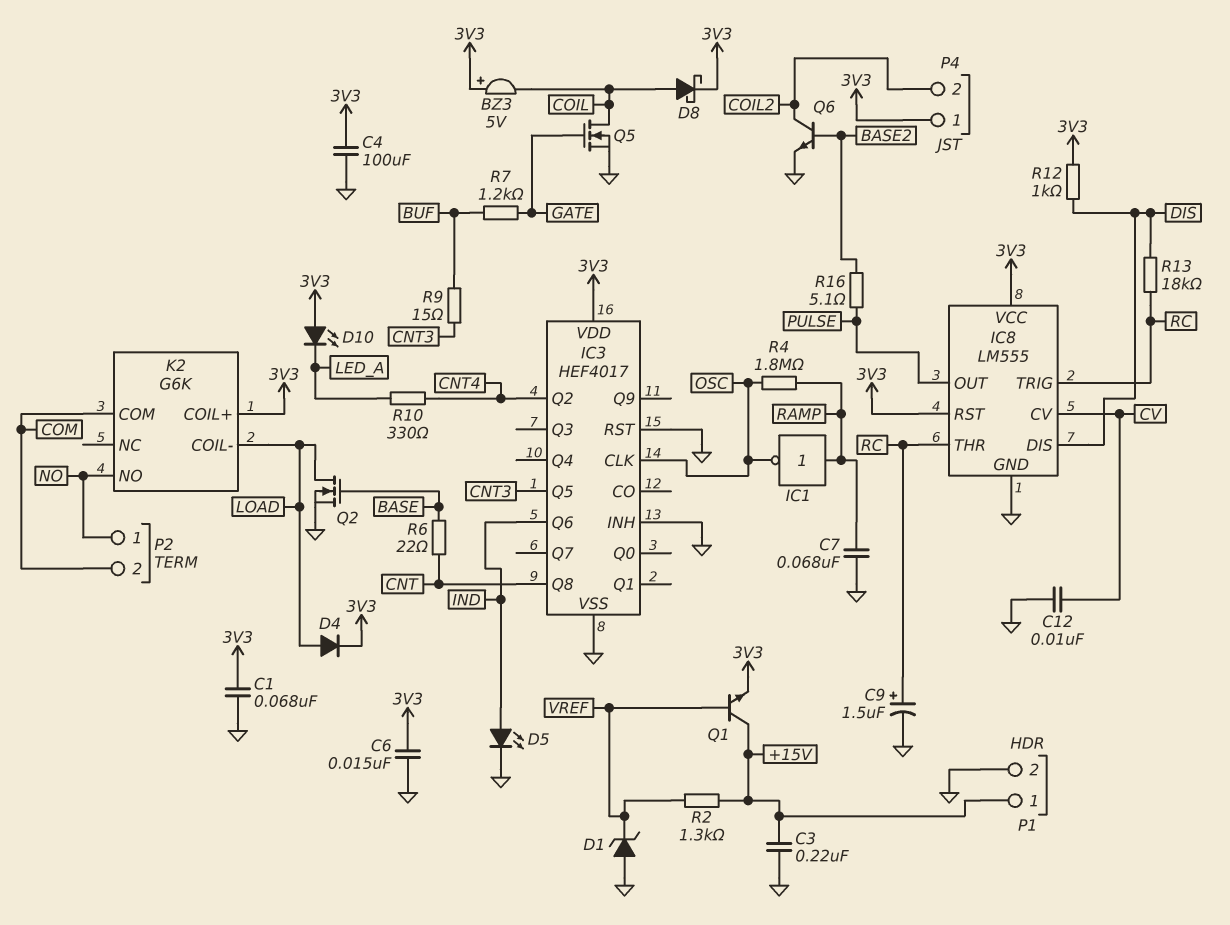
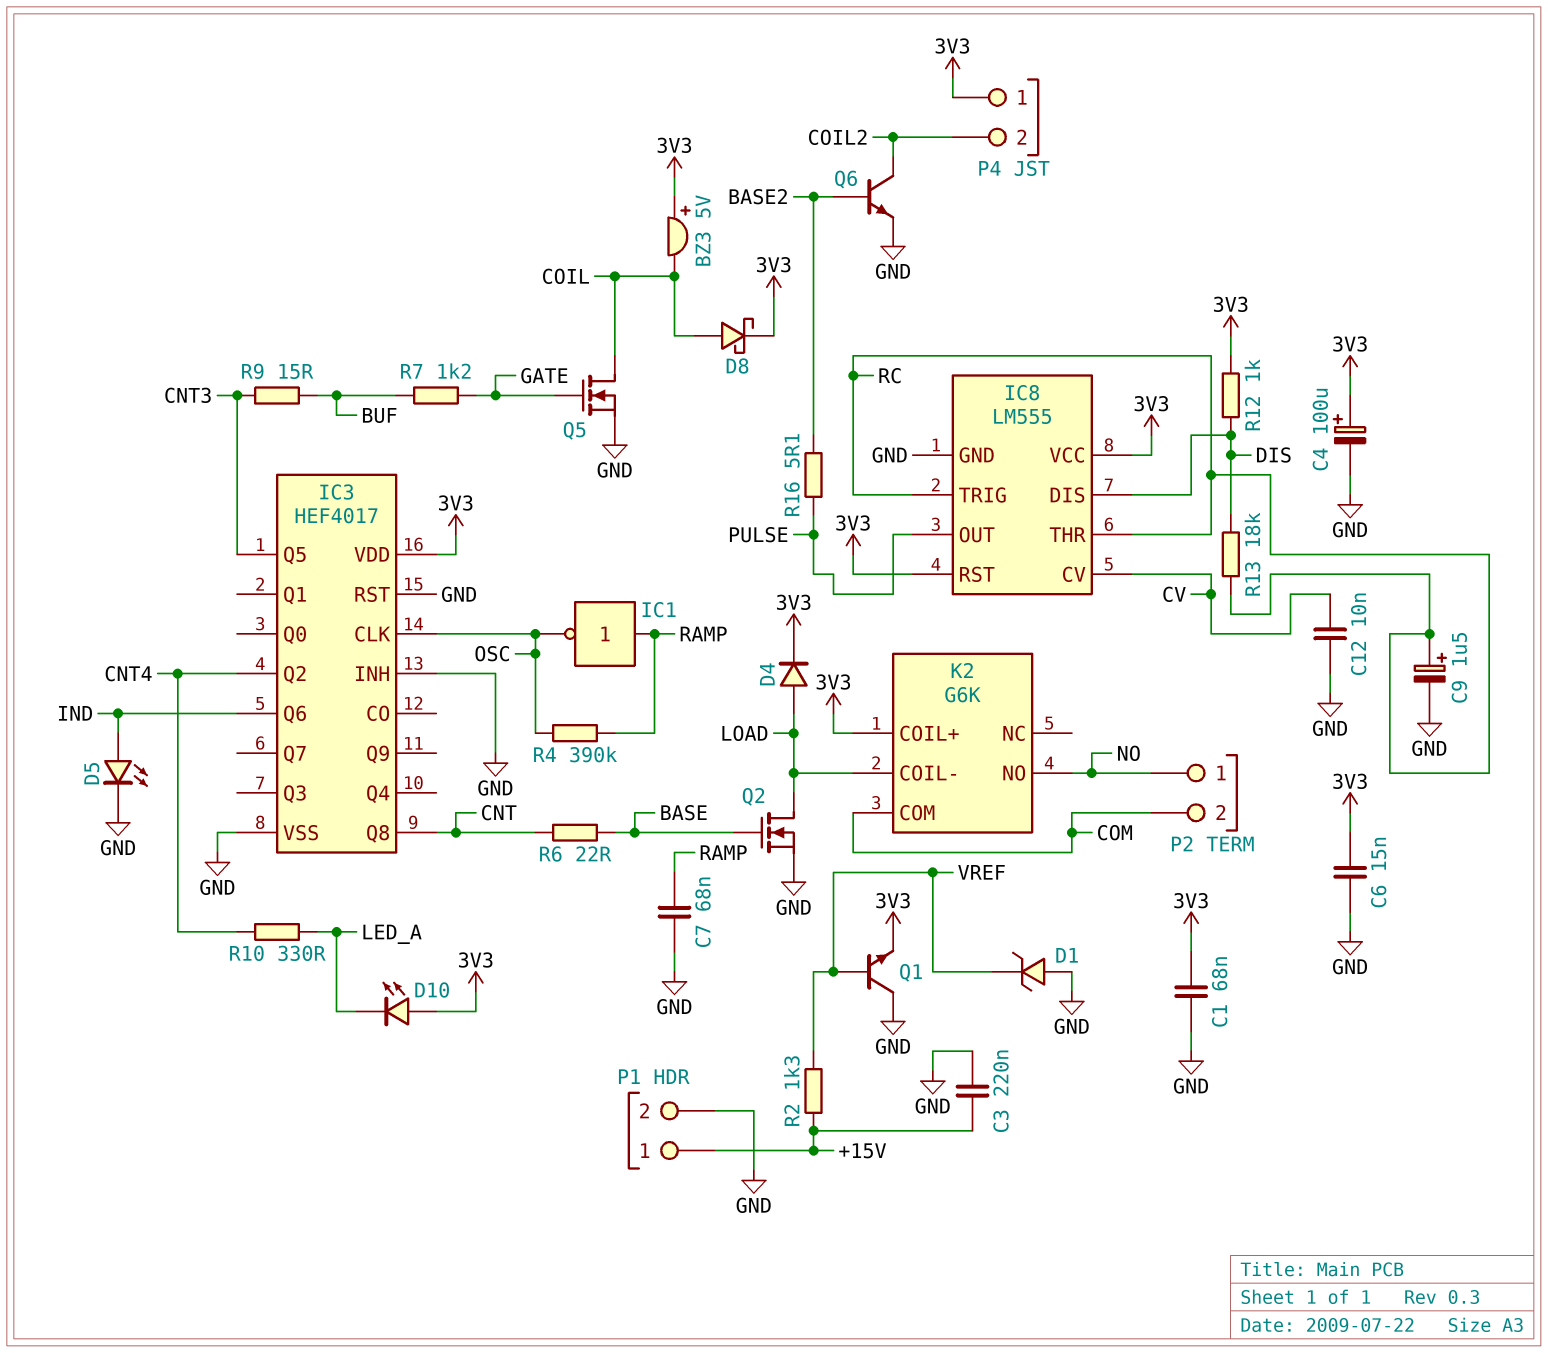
C4: 100uF (3V3, GND) -> 100uF (plus 3V3, minus GND)
Q1: NPN (B VREF, C +15V, E 3V3) -> NPN (B VREF, C GND, E 3V3)
R4: 1.8M (OSC, RAMP) -> 390k (OSC, RAMP)

